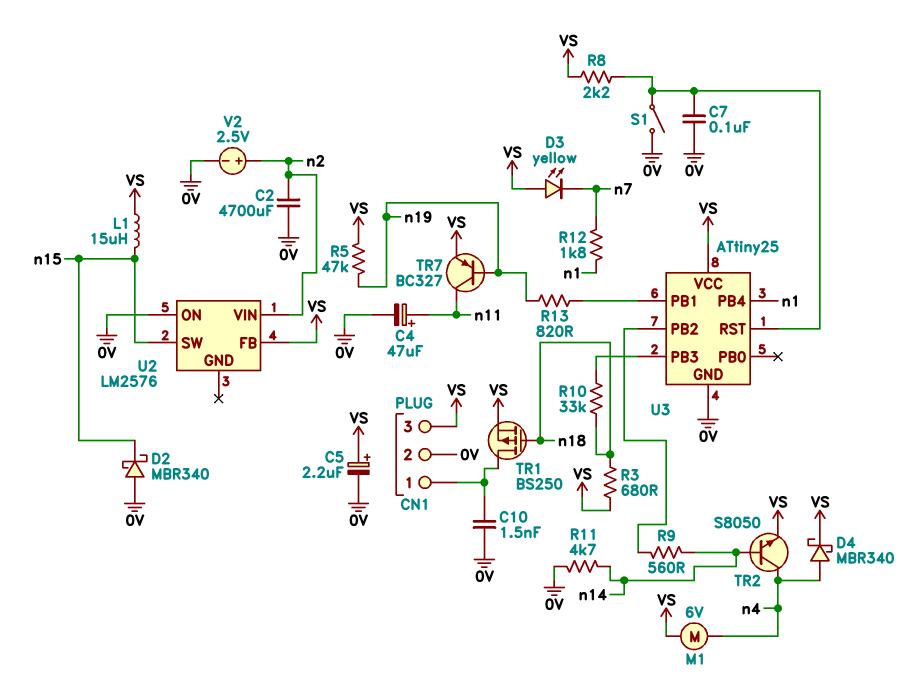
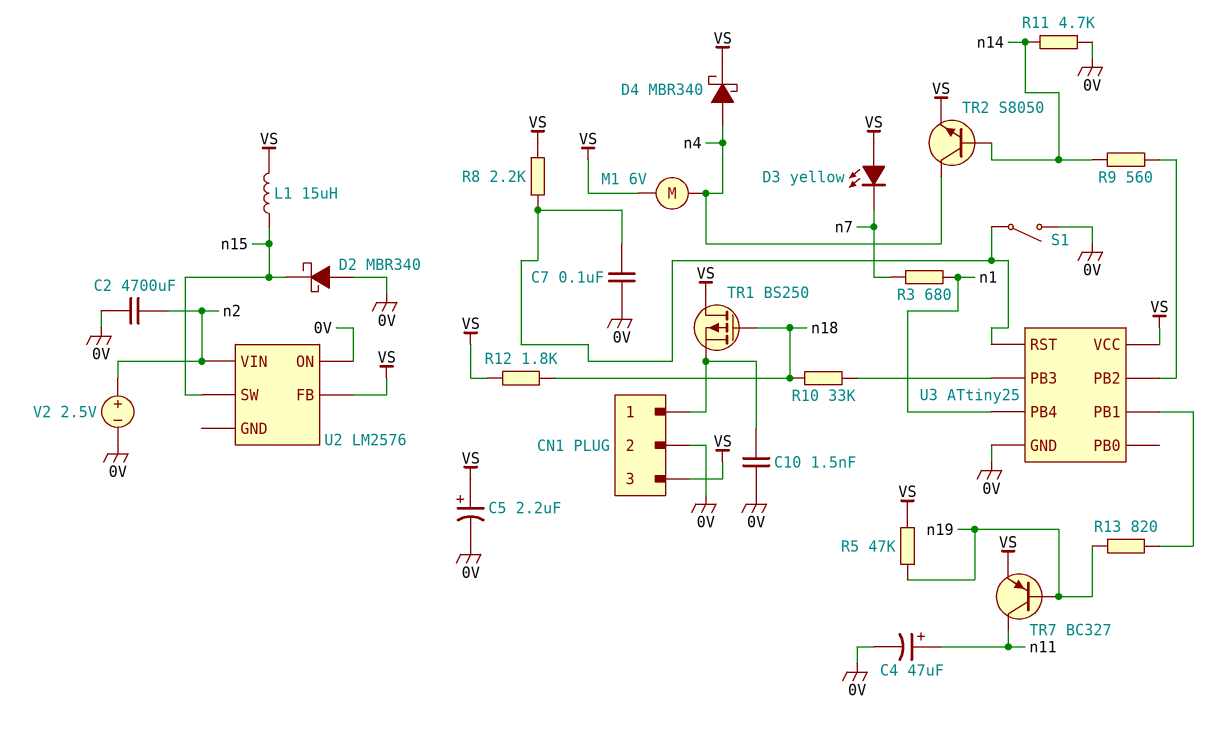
R3: 680 (VS, n18) -> 680 (n1, n7)
R12: 1.8k (n1, n7) -> 1.8k (VS, n18)
TR1: PMOS BS250 (G n18, D CN1/1, S VS) -> PMOS BS250 (G n18, D VS, S CN1/1)

